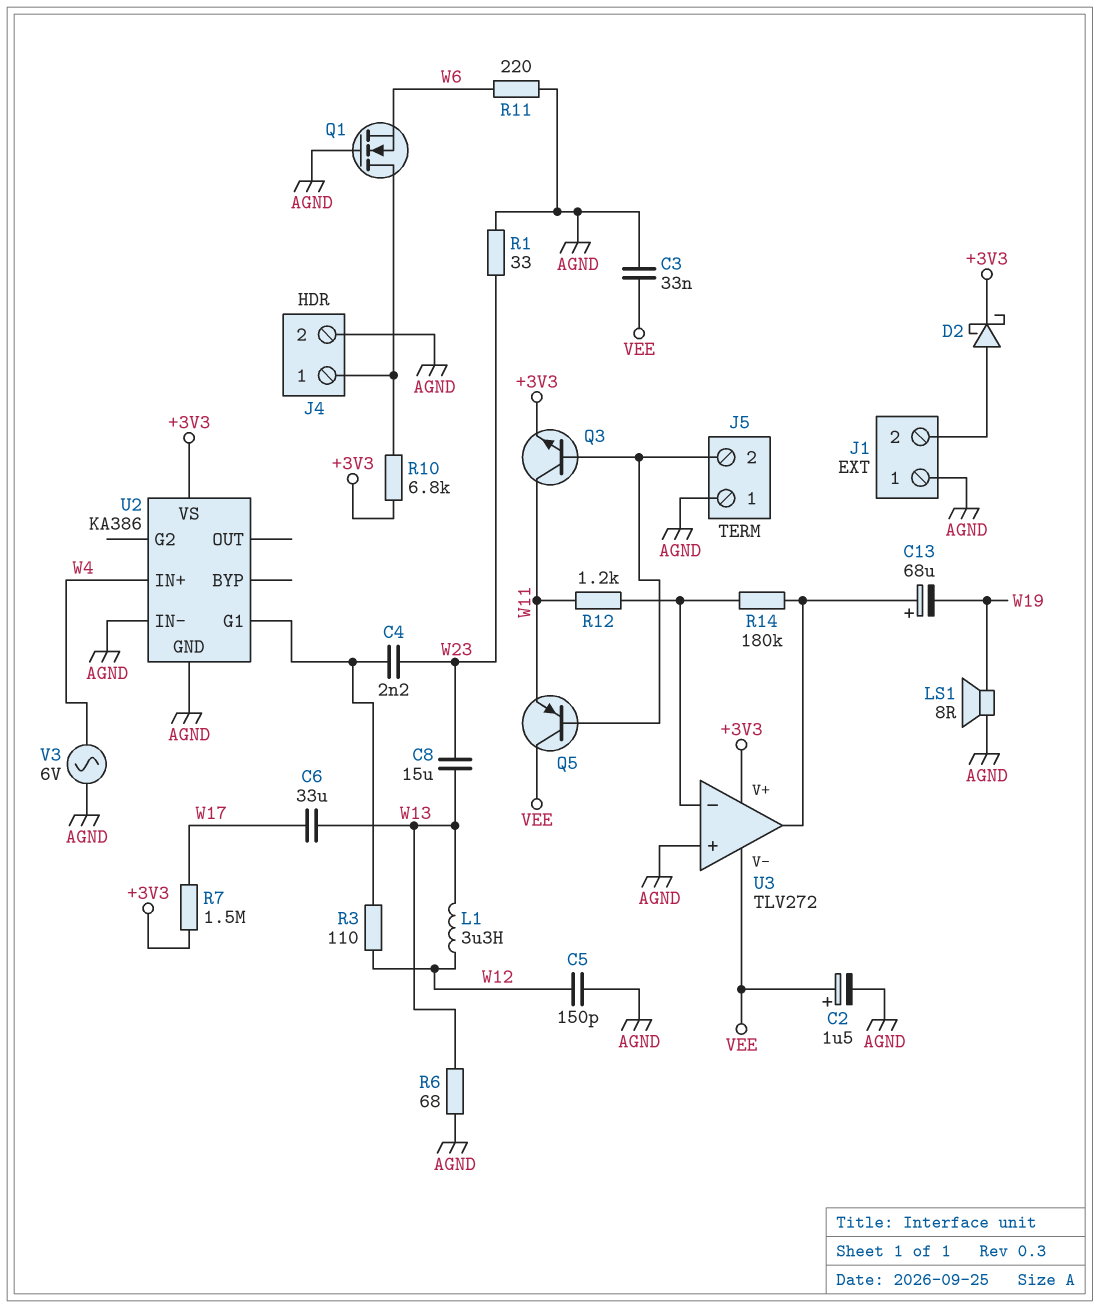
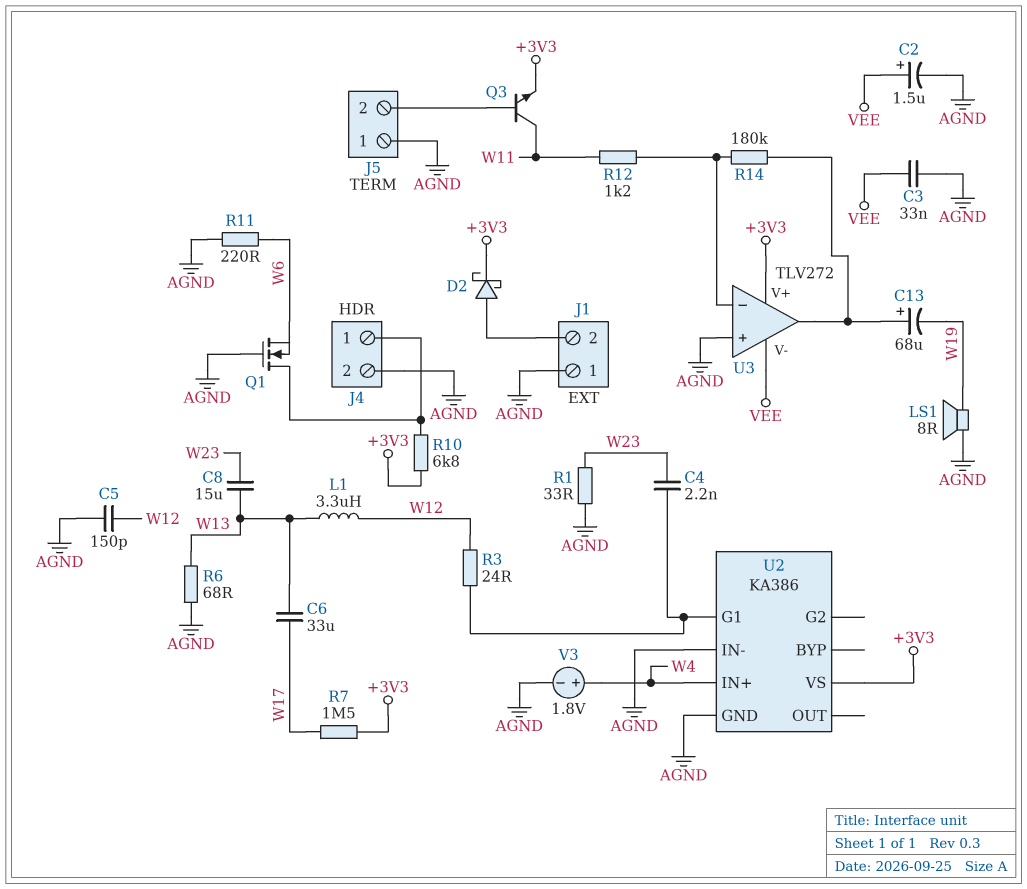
Q5: PNP (B J5/2, C VEE, E W11) -> none
R3: 110 (U2/G1, W12) -> 24 (U2/G1, W12)
V3: AC 6V (AGND, W4) -> 1.8V (plus W4, minus AGND)

